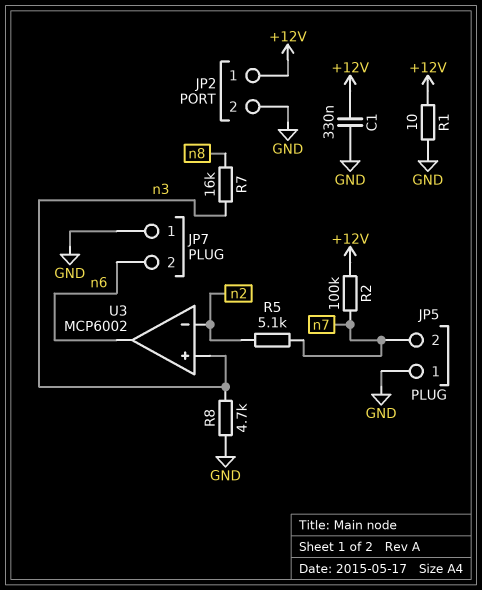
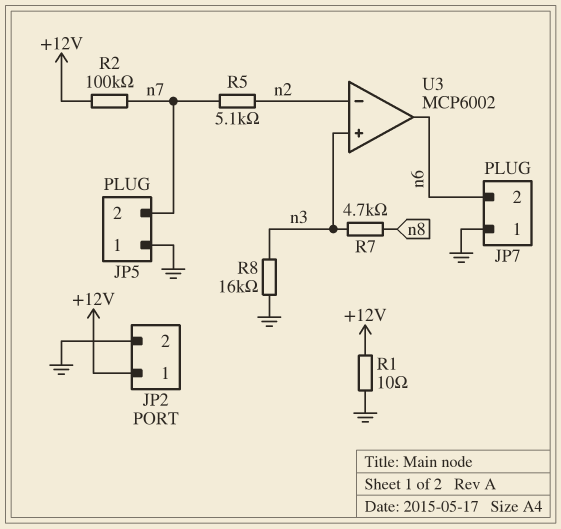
C1: 330nF (+12V, GND) -> none
R7: 16k (n3, n8) -> 4.7k (n3, n8)
R8: 4.7k (GND, n3) -> 16k (GND, n3)

